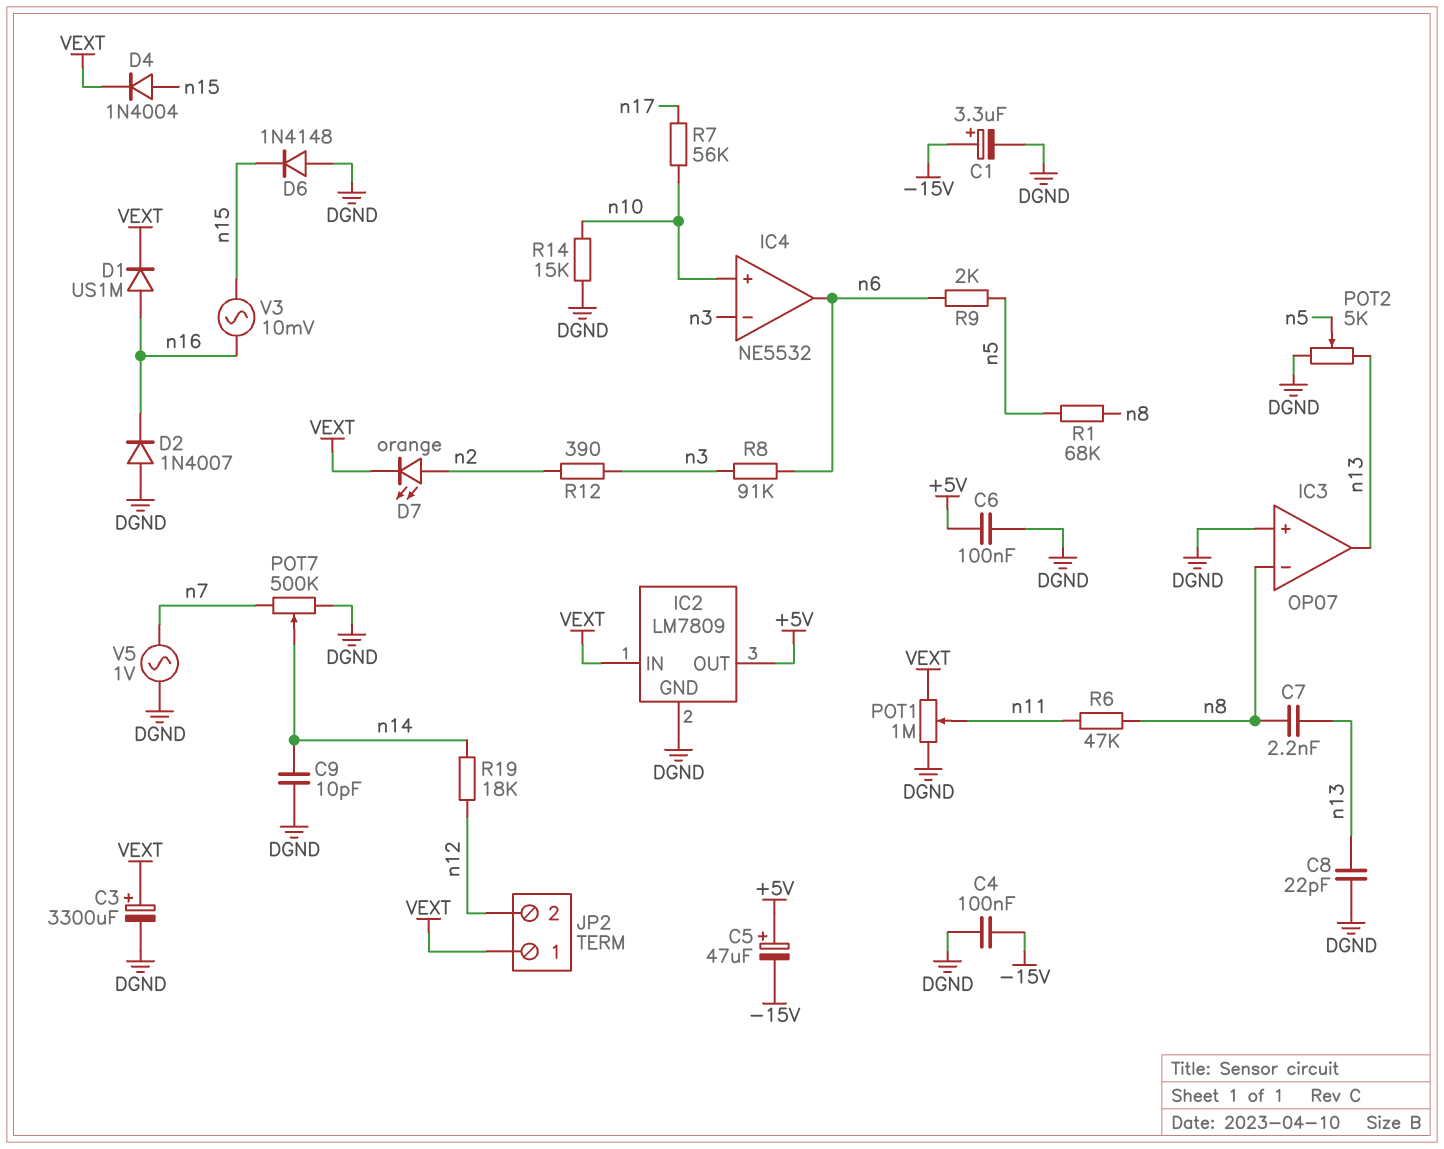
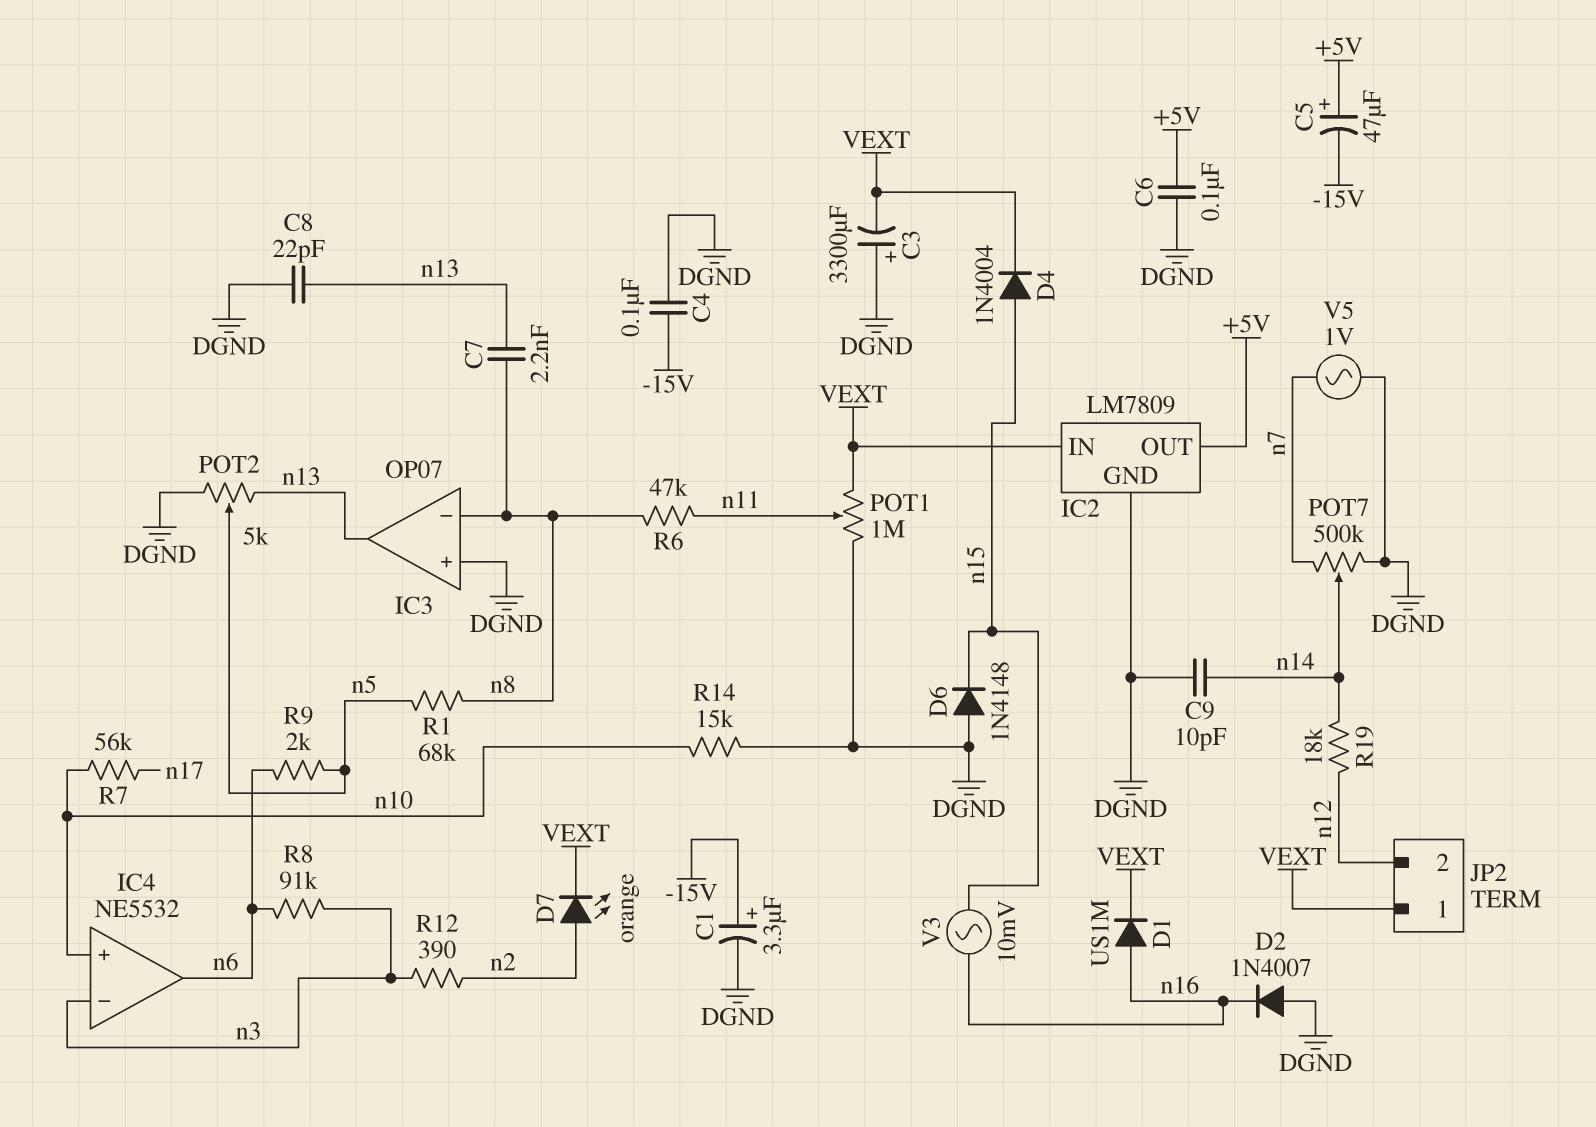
C3: 3300uF (plus VEXT, minus DGND) -> 3300uF (plus DGND, minus VEXT)

